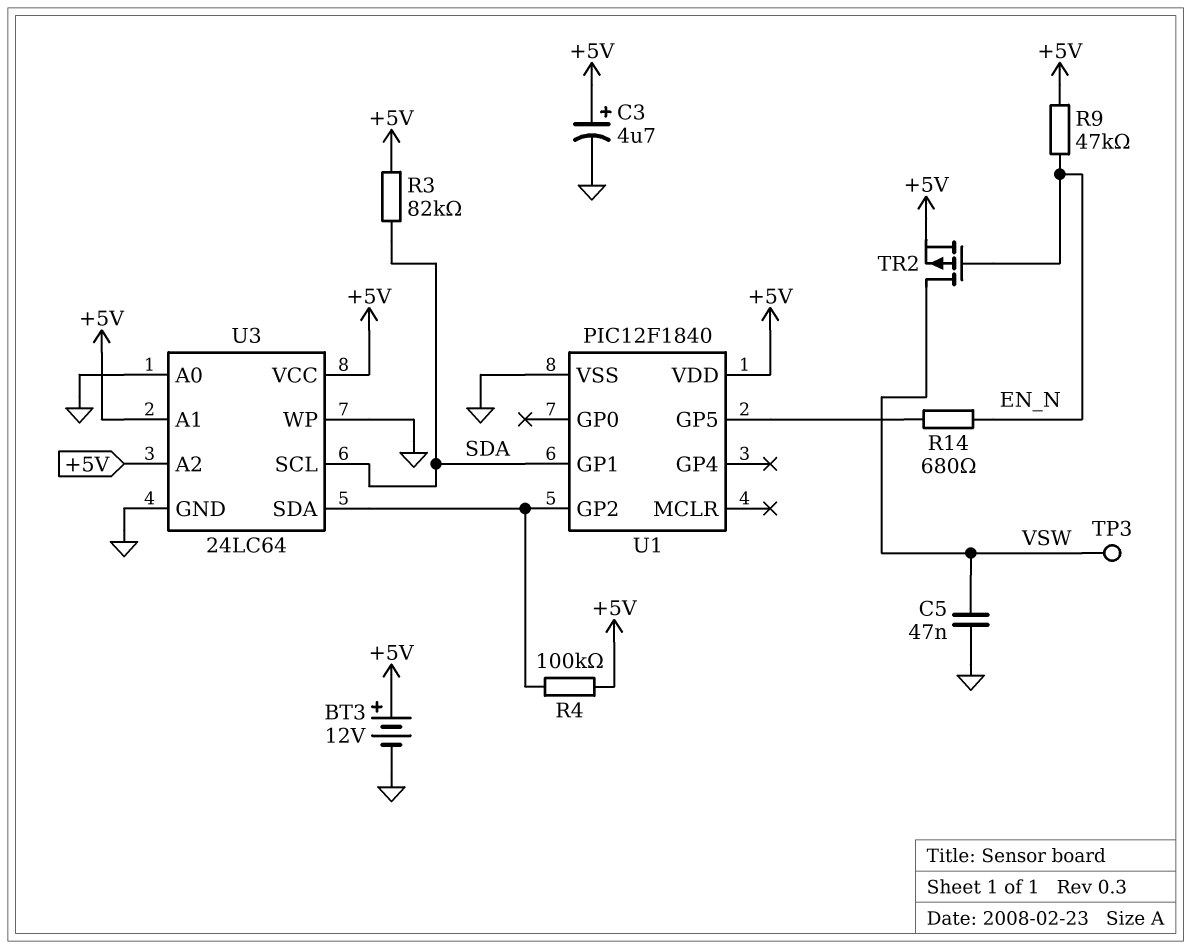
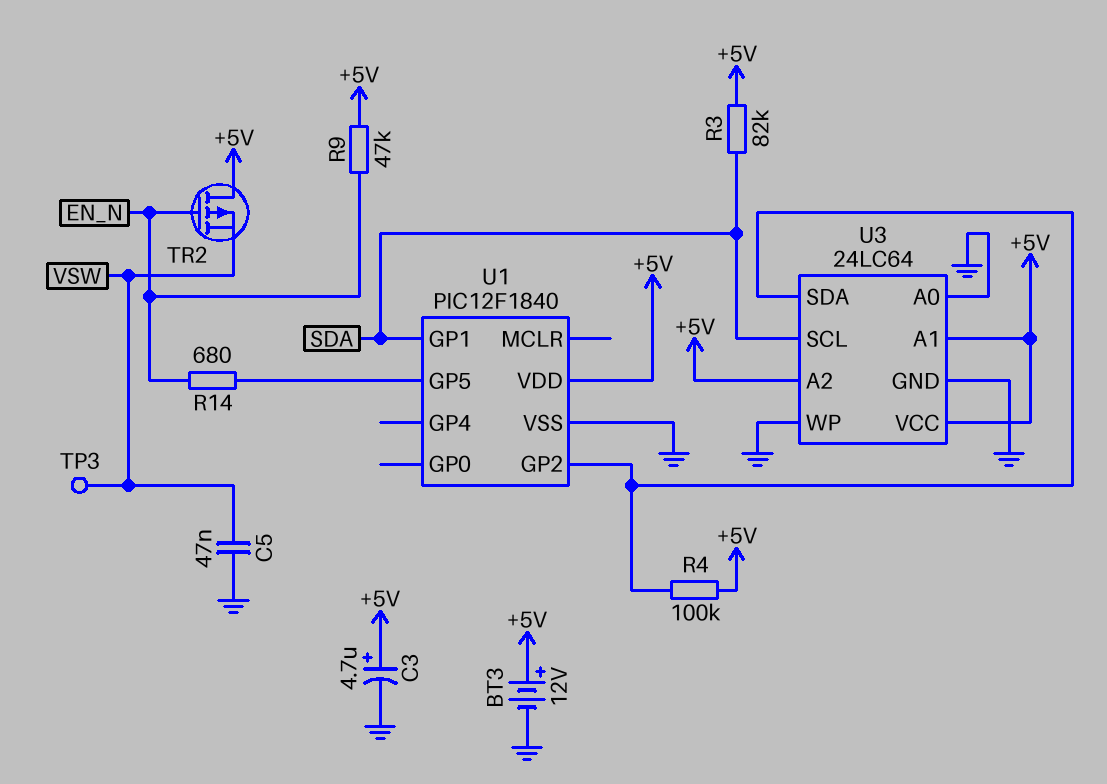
TR2: PMOS (G EN_N, D VSW, S +5V) -> PMOS (G EN_N, D +5V, S VSW)

